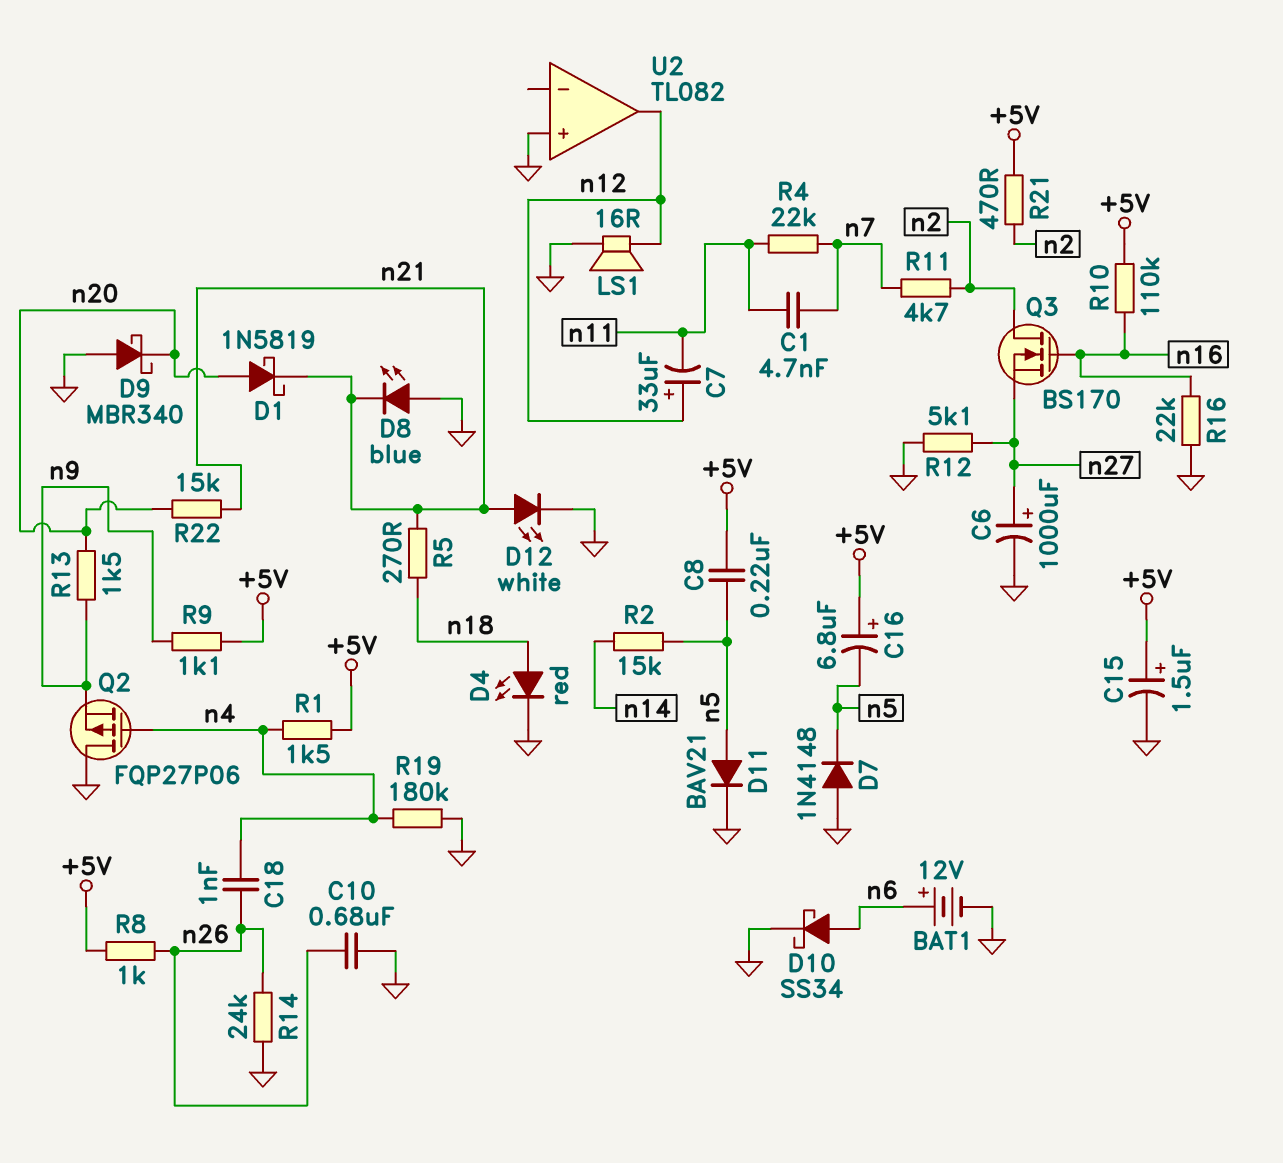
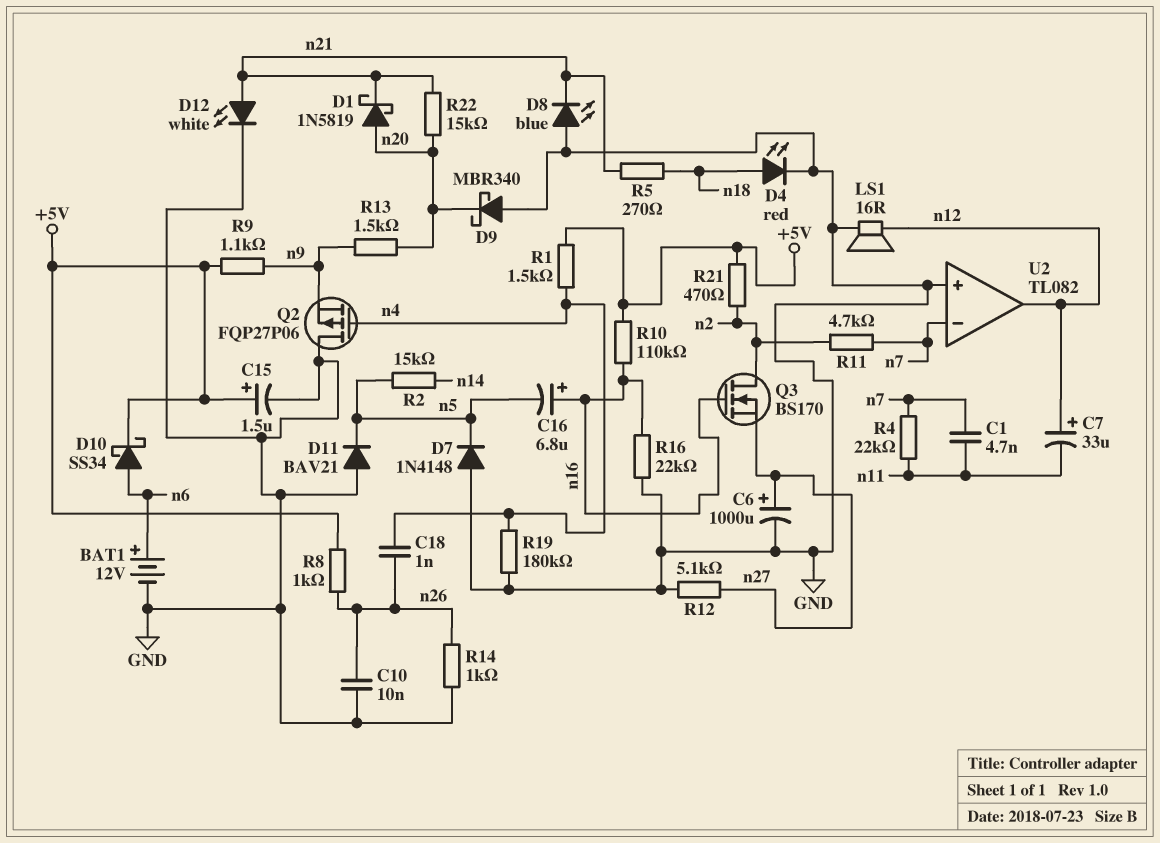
C8: 220nF (+5V, n5) -> none
C10: 680nF (GND, n26) -> 10nF (GND, n26)
C16: 6.8uF (plus +5V, minus n5) -> 6.8uF (plus n16, minus n5)
D10: schottky SS34 (A n6, K GND) -> schottky SS34 (A n6, K +5V)
D11: diode BAV21 (A n5, K GND) -> diode BAV21 (A GND, K n5)
R14: 24k (GND, n26) -> 1k (GND, n26)
U2 pin in-: none -> n7

